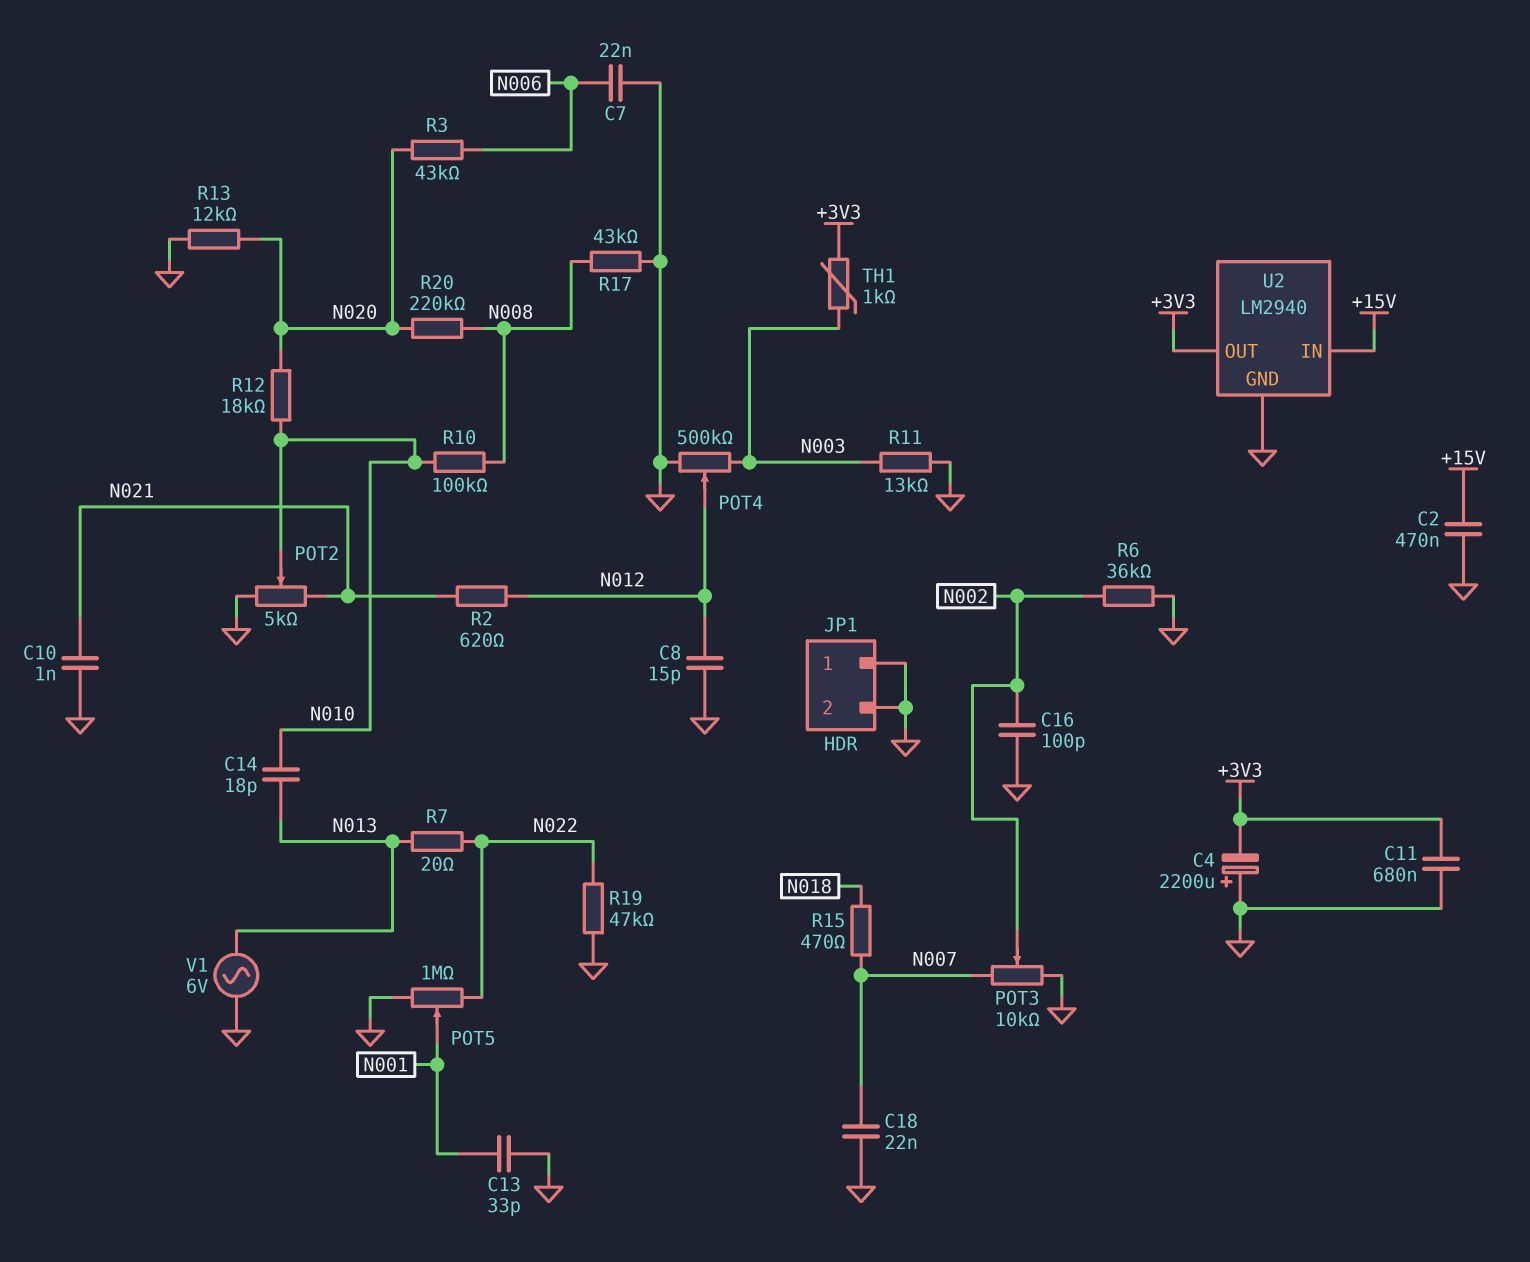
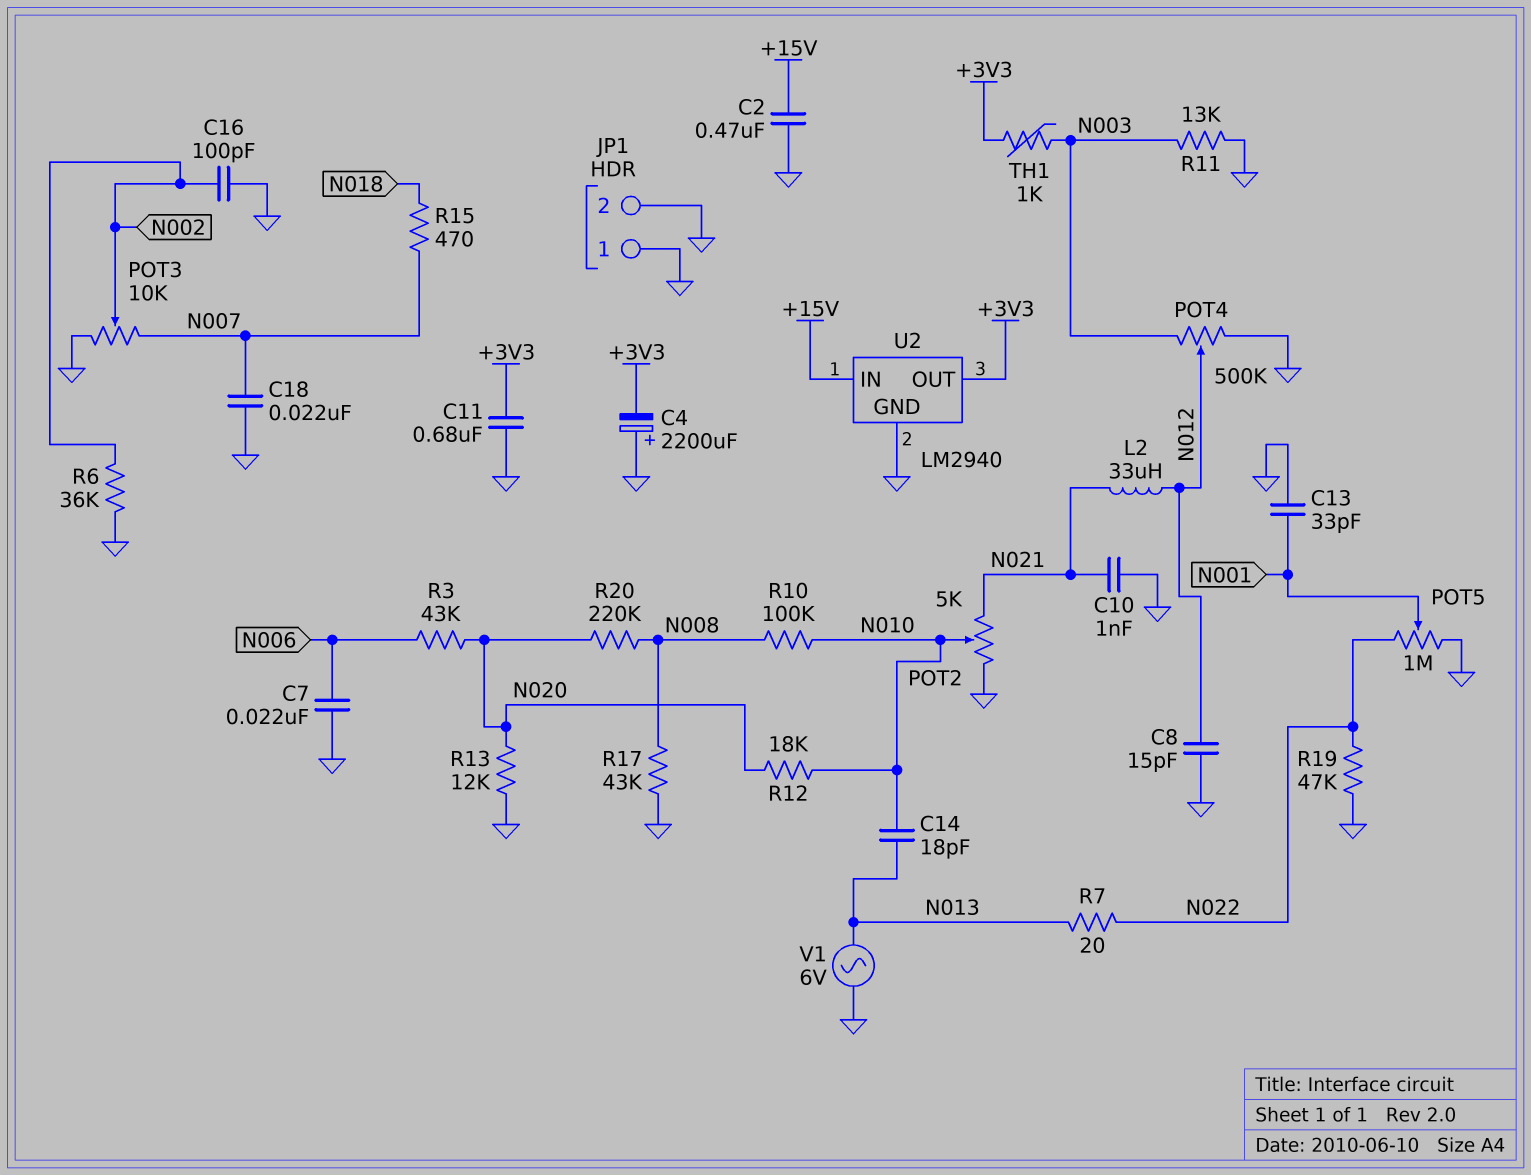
L2: none -> 33uH (N012, N021)
R2: 620 (N012, N021) -> none

